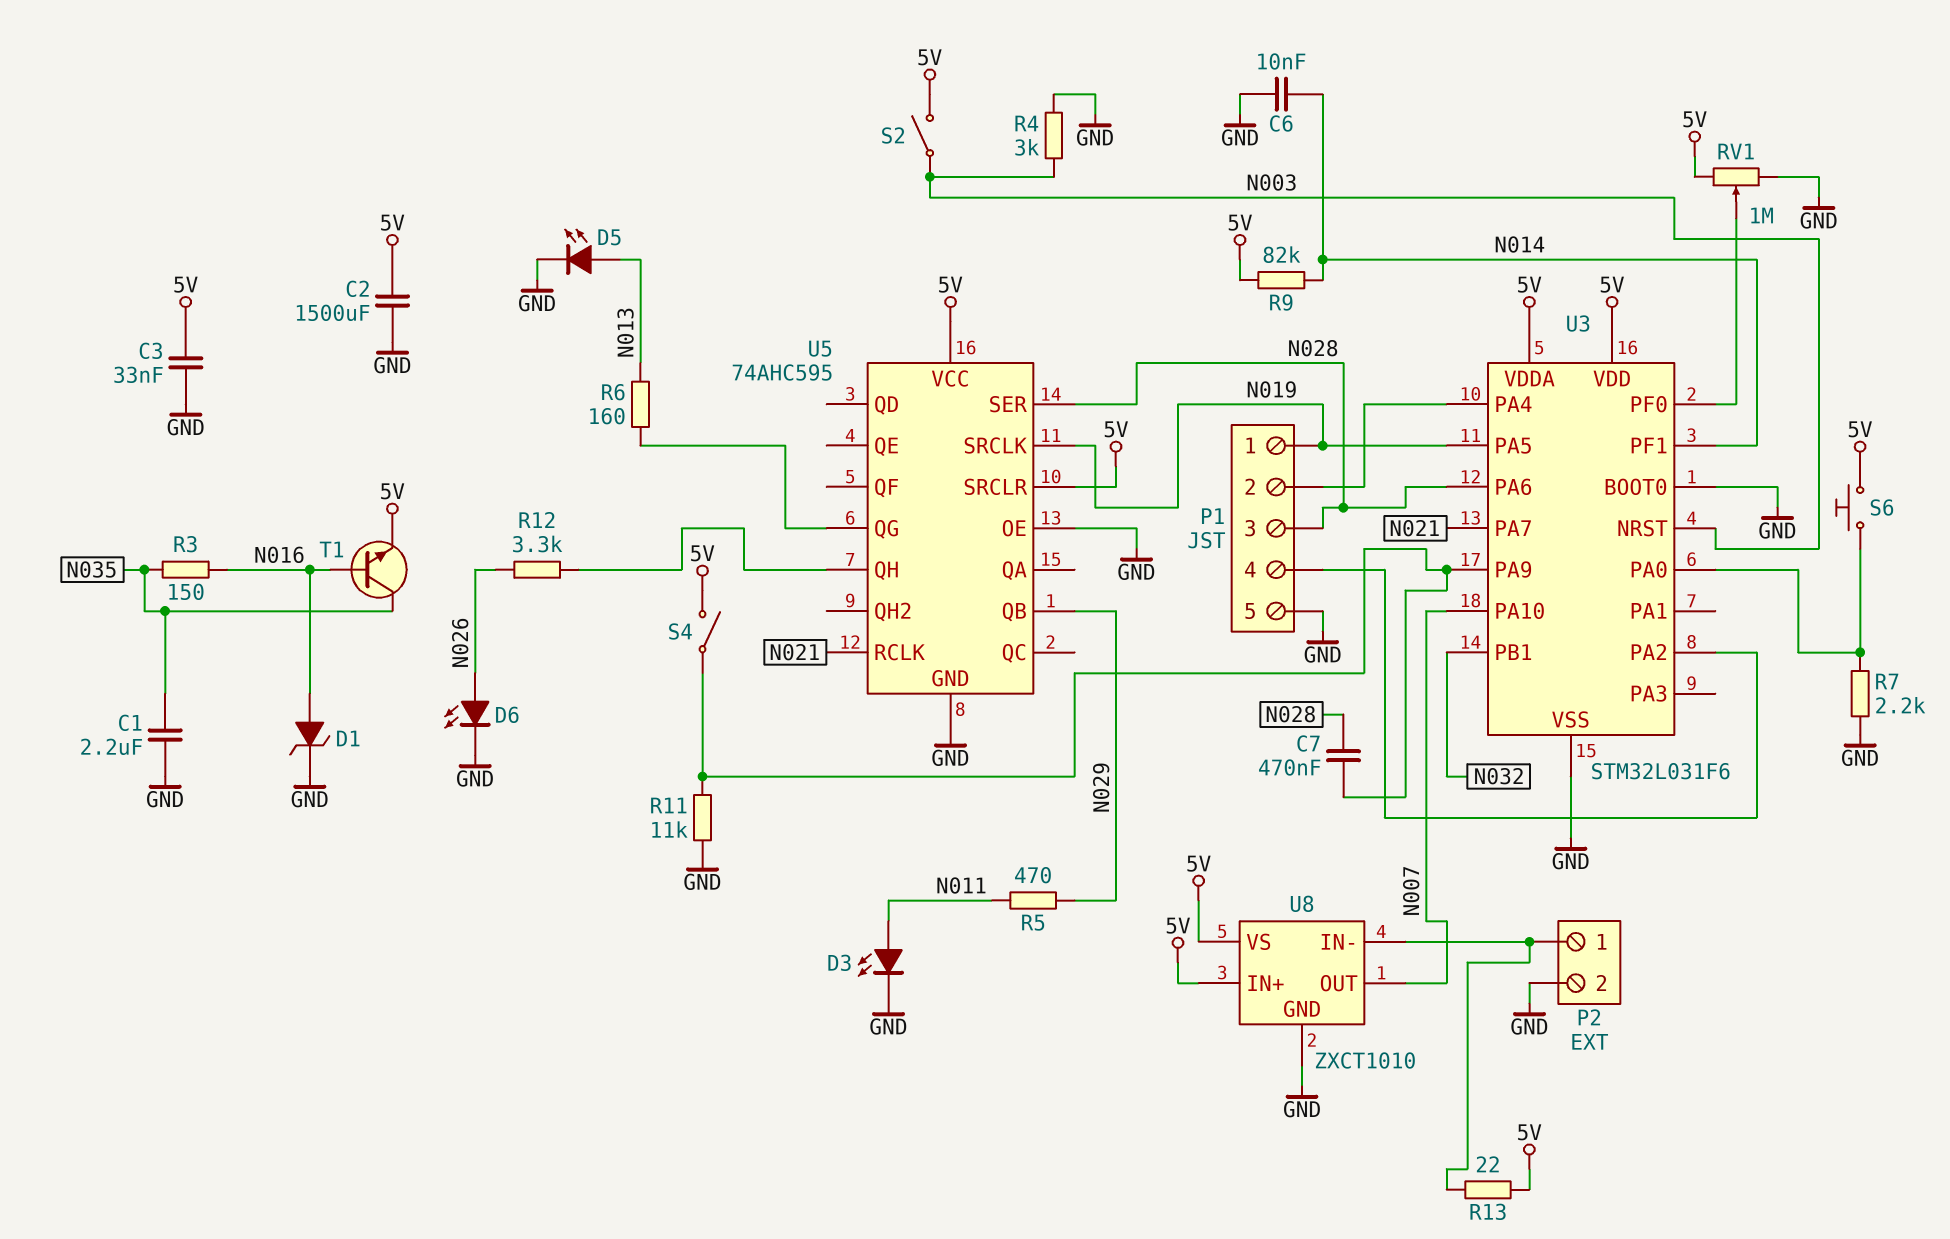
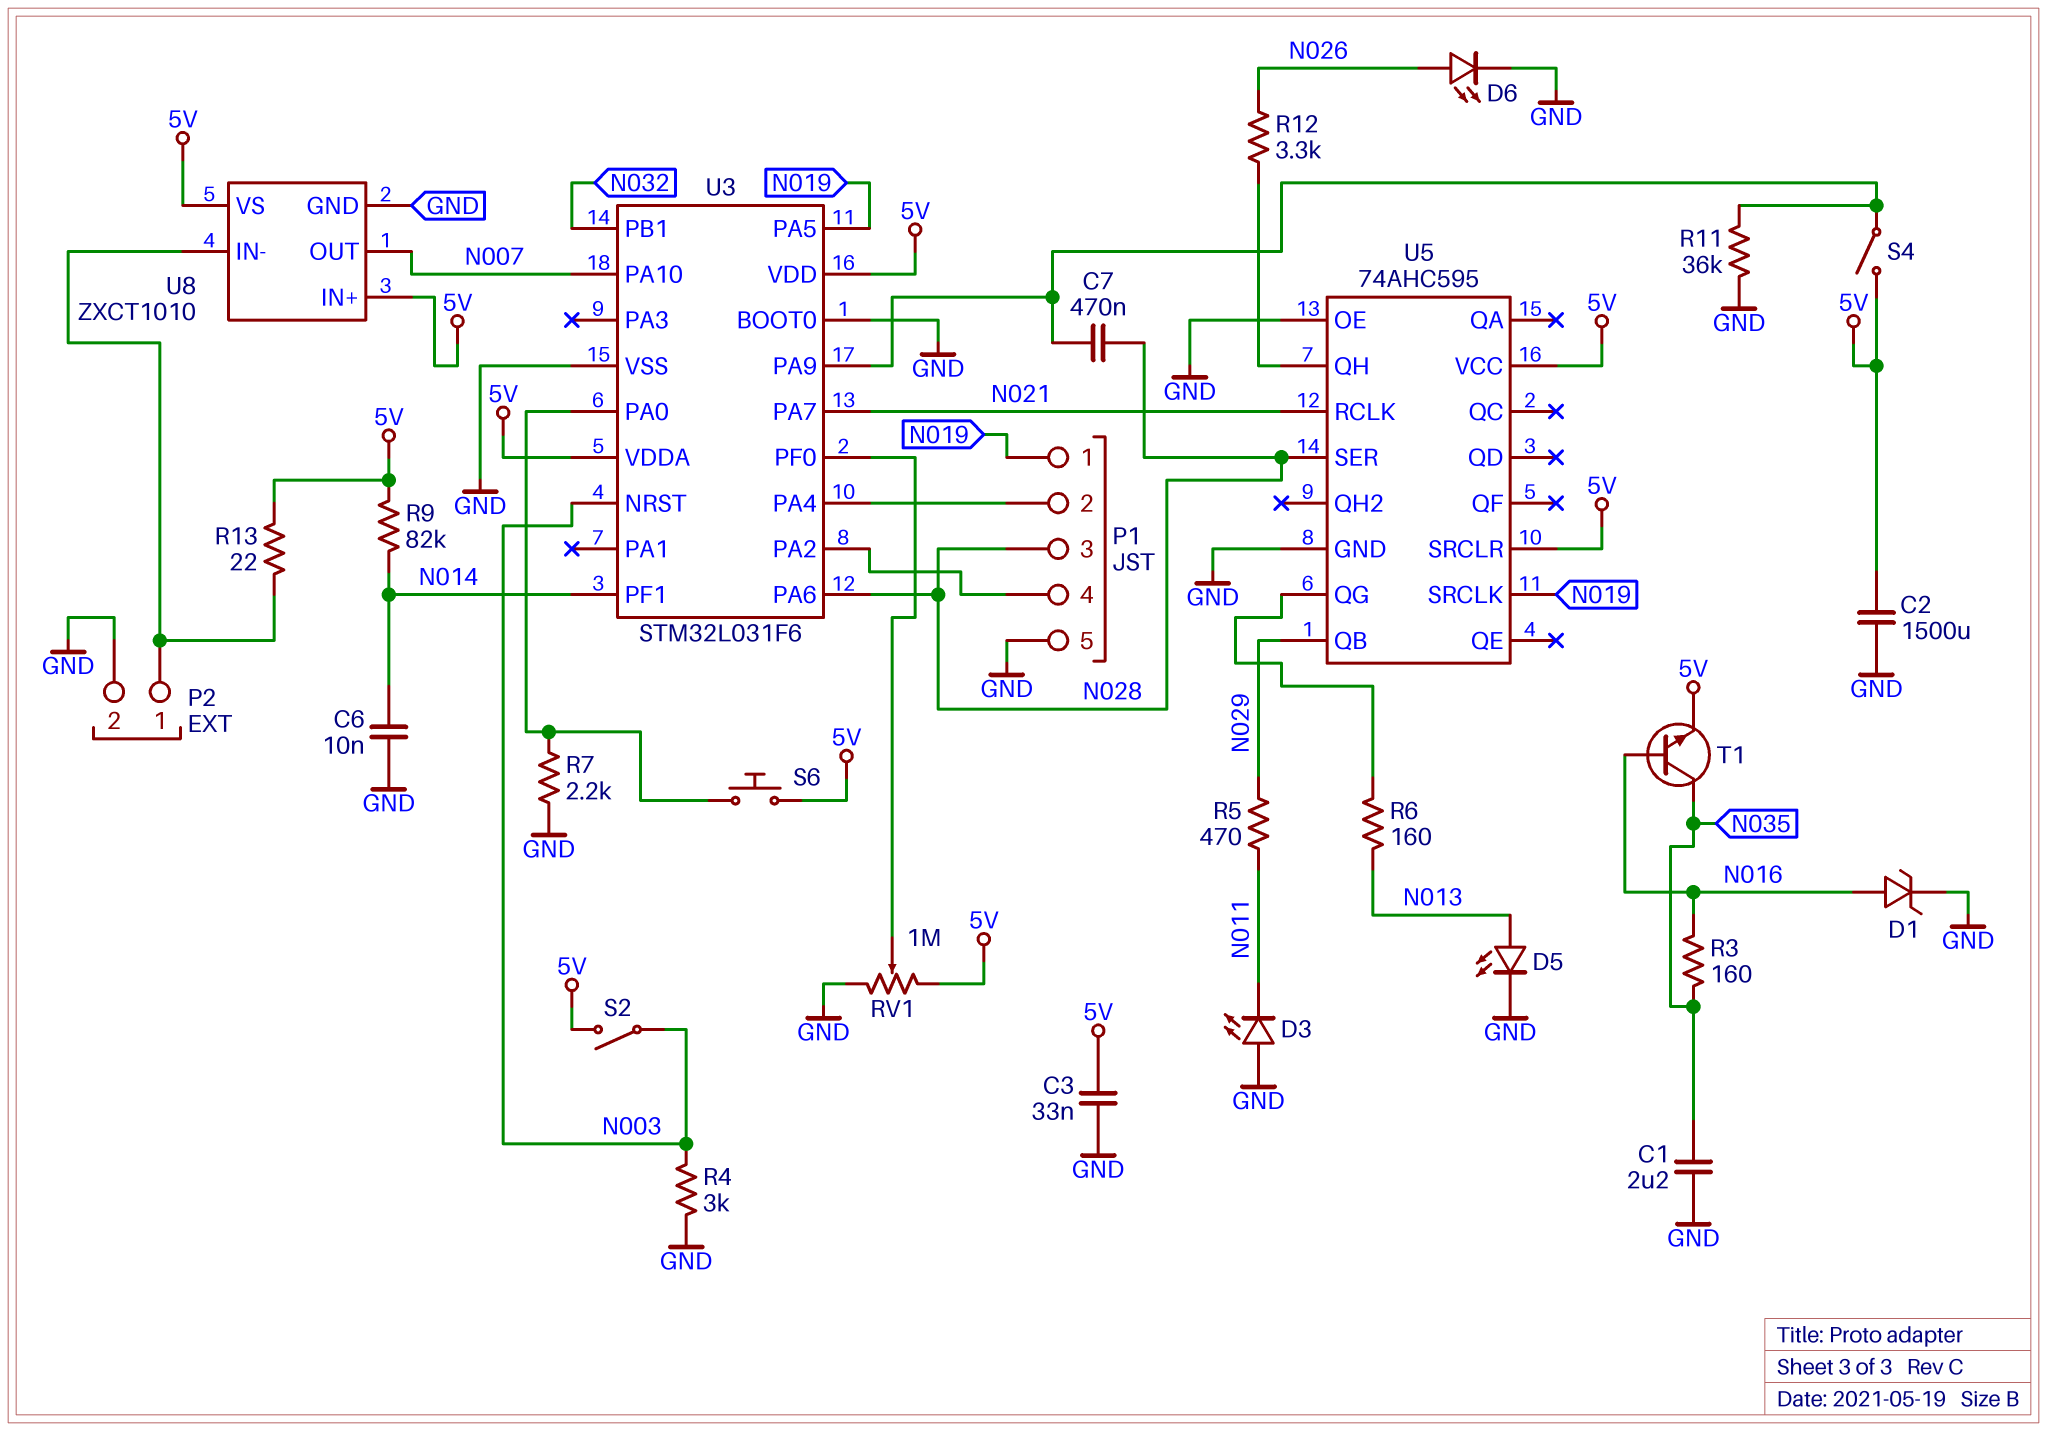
D3: LED (A N011, K GND) -> LED (A GND, K N011)
R3: 150 (N016, N035) -> 160 (N016, N035)
R11: 11k (GND, U3/PA9) -> 36k (GND, U3/PA9)

